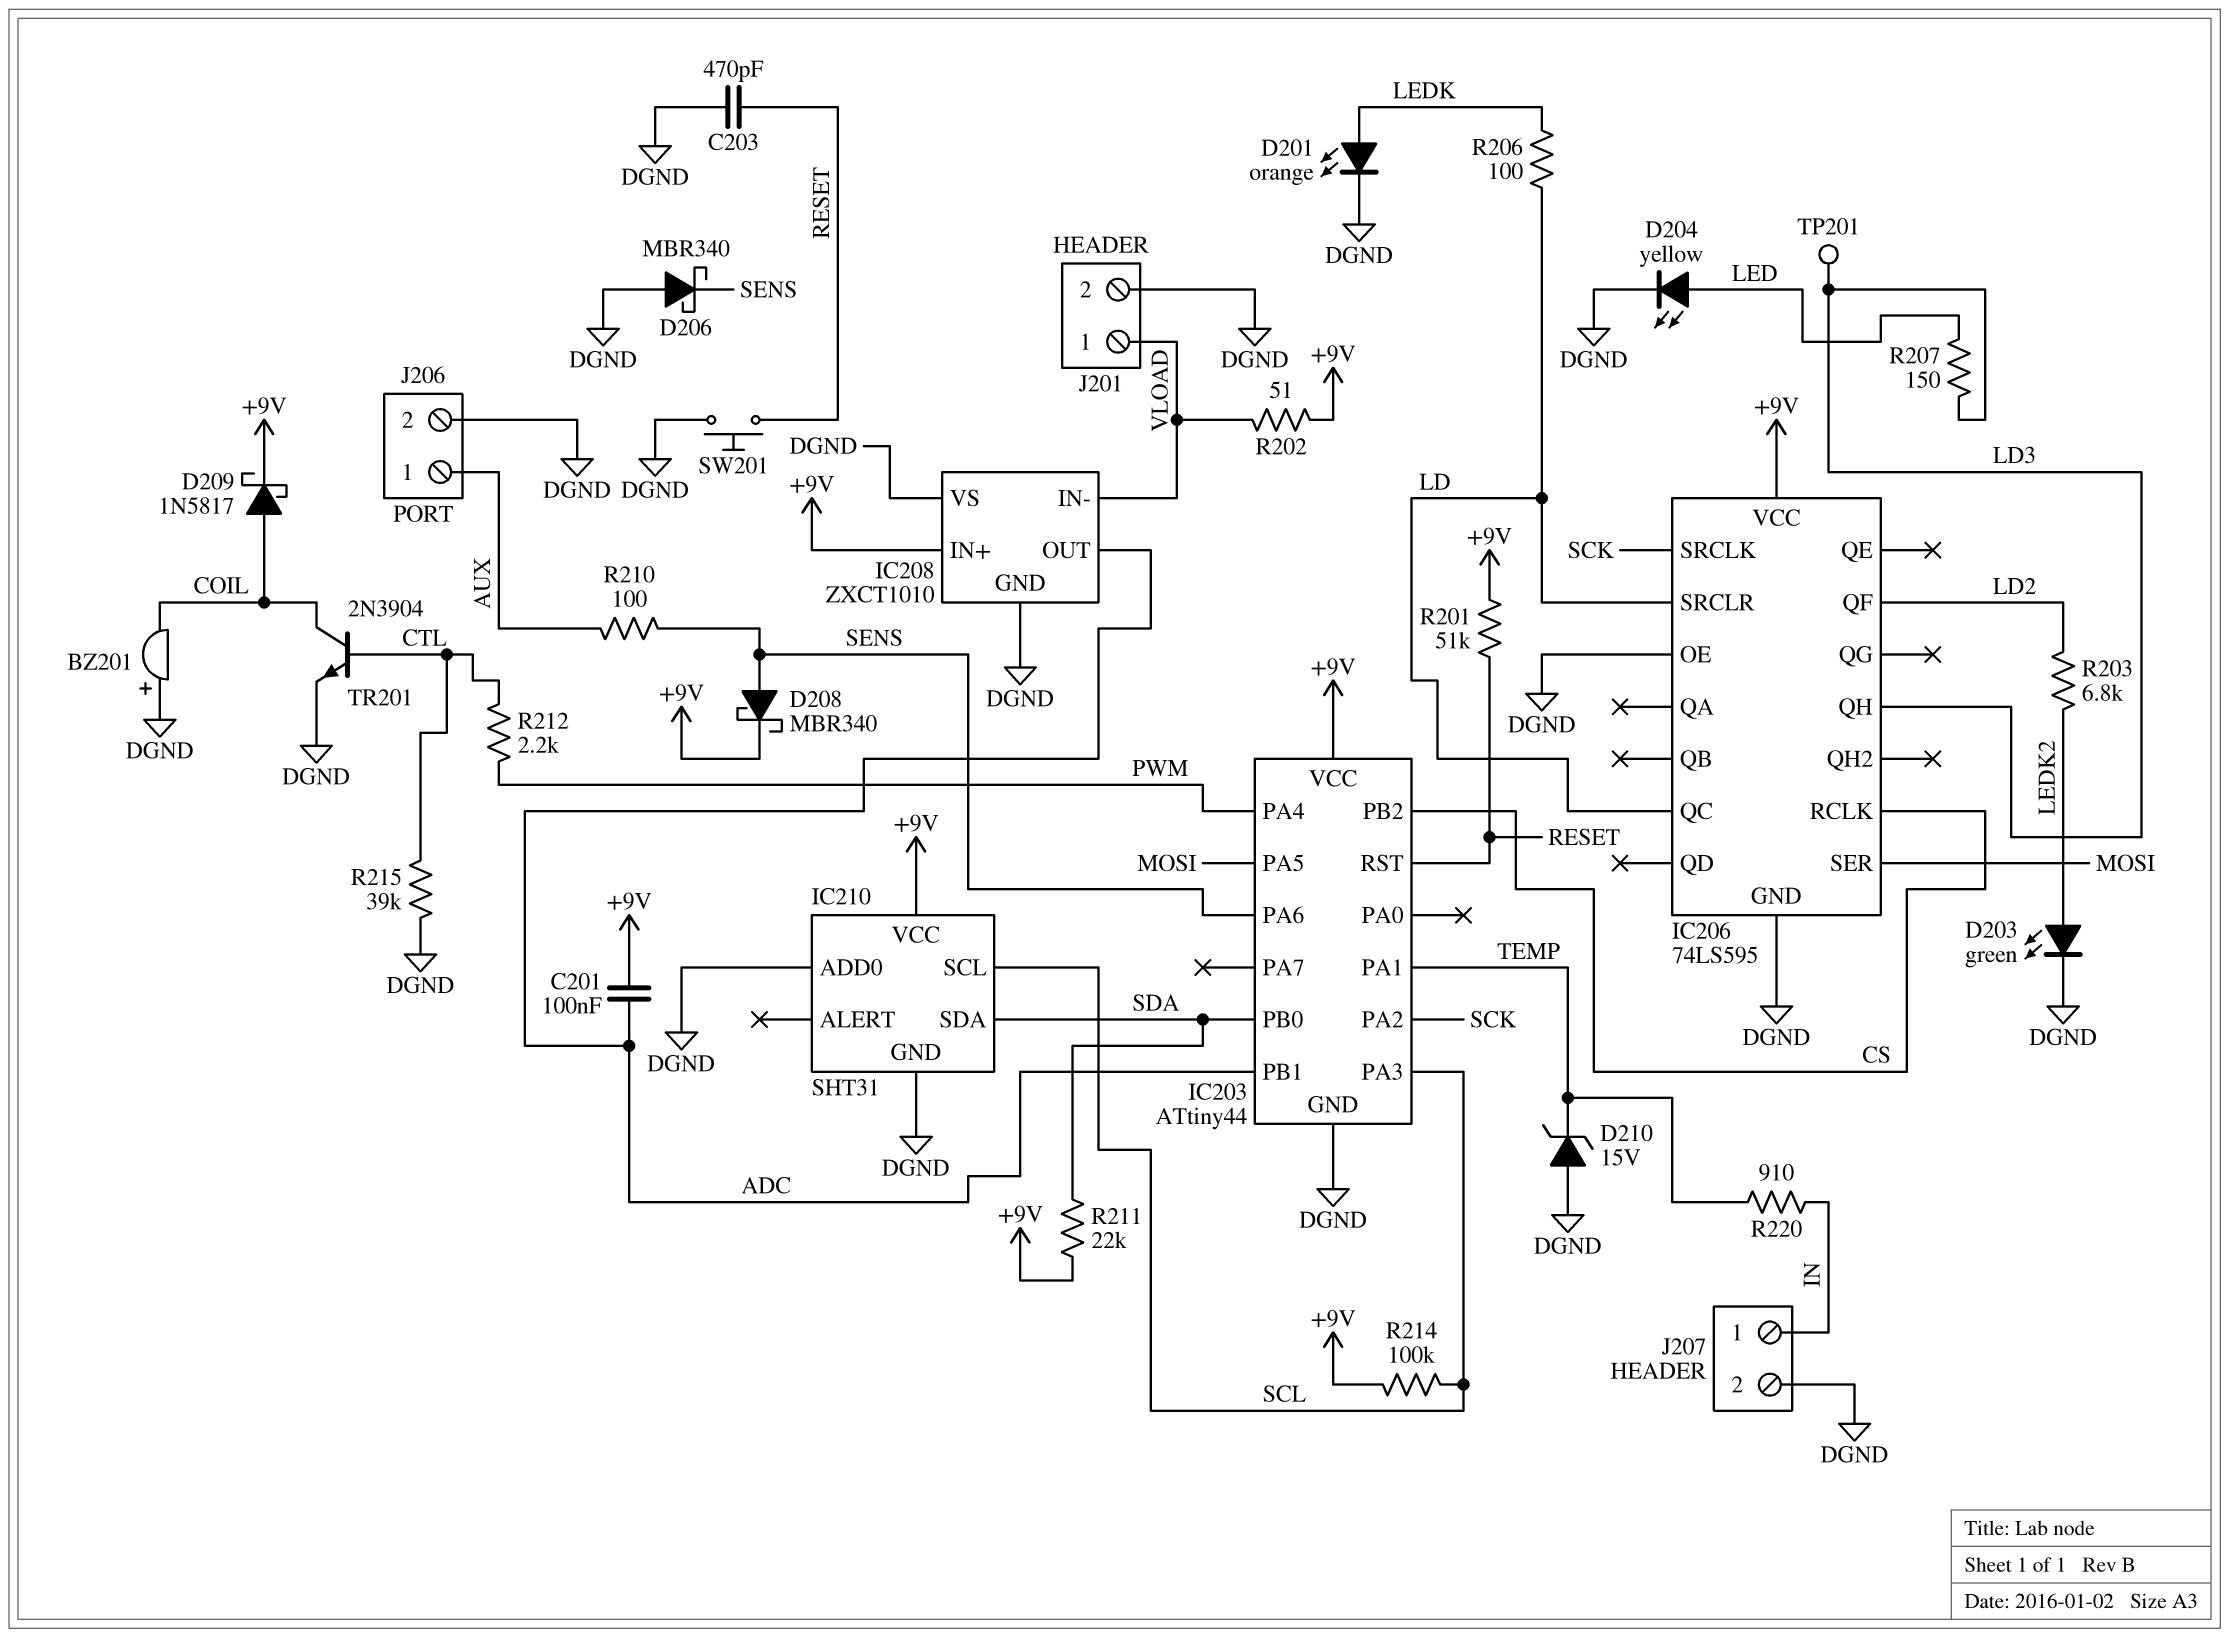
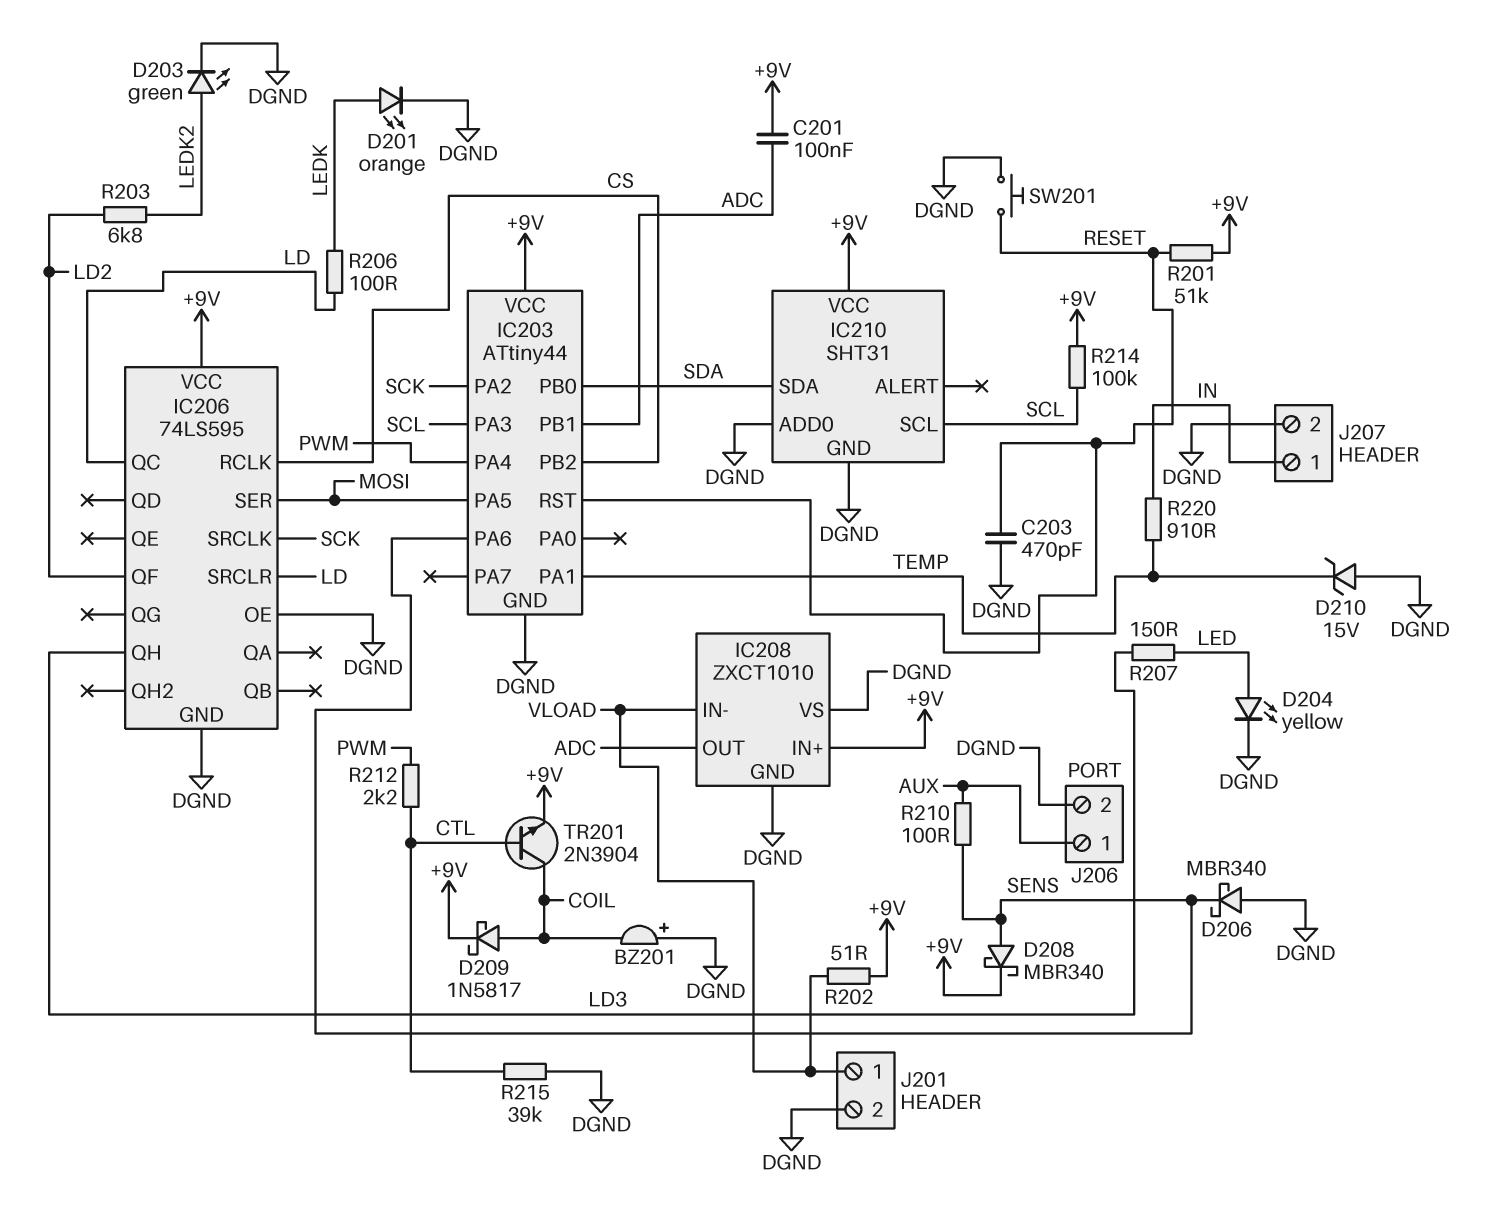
R211: 22k (+9V, SDA) -> none
TP201: test point (LD3) -> none
TR201: NPN 2N3904 (B CTL, C COIL, E DGND) -> NPN 2N3904 (B CTL, C COIL, E +9V)

